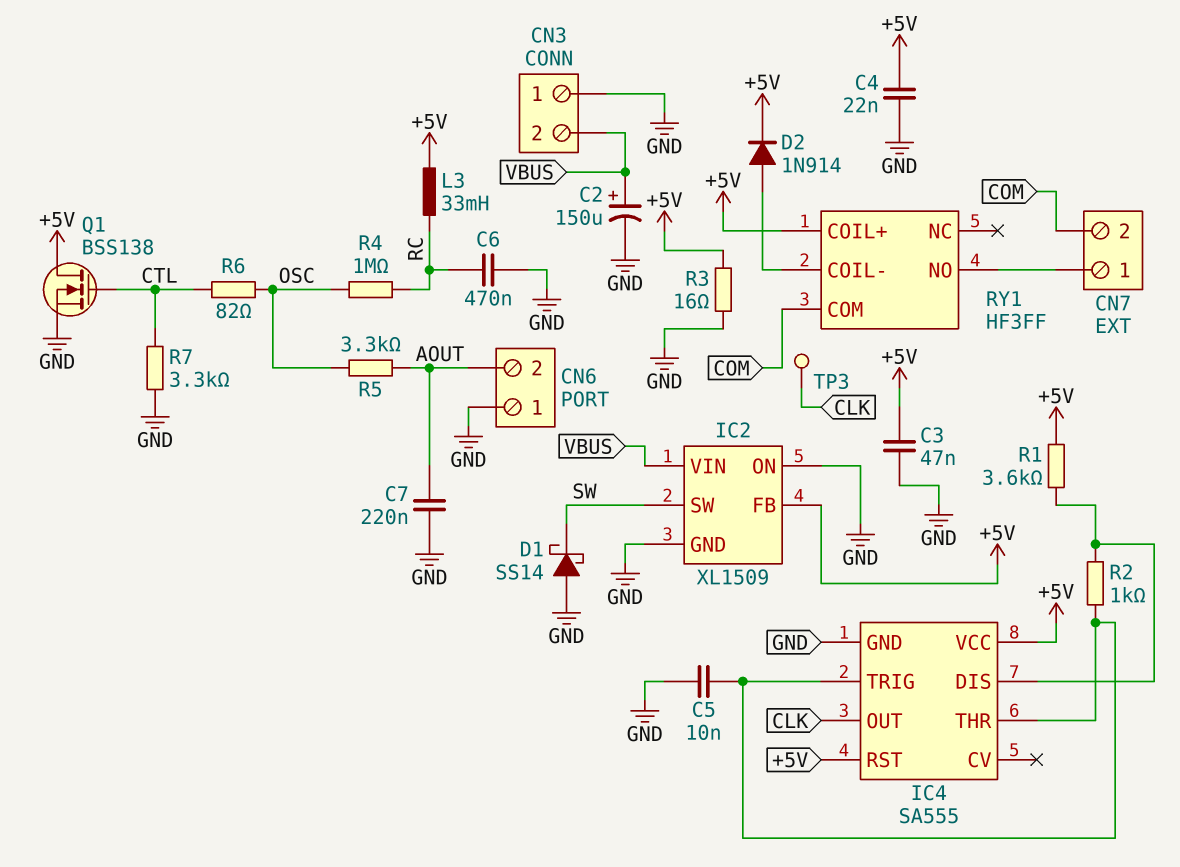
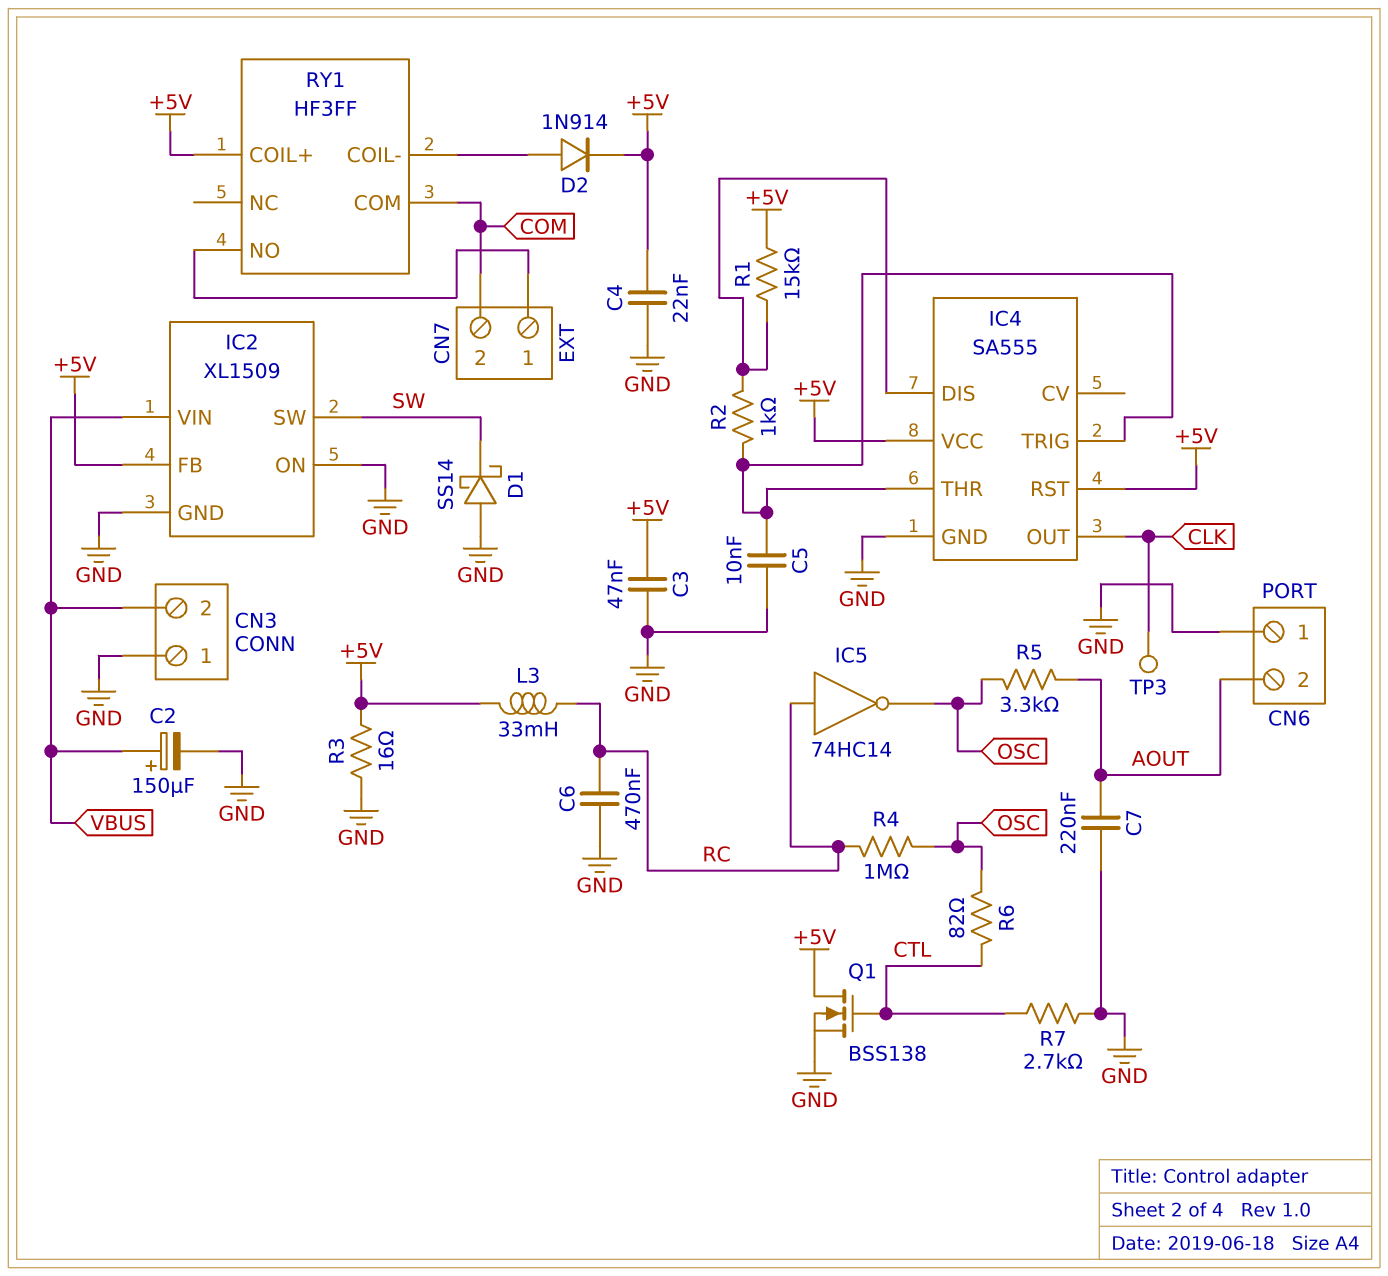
IC5: none -> NOT 74HC14 (in RC, out OSC)
R1: 3.6k (+5V, IC4/DIS) -> 15k (+5V, IC4/DIS)
R7: 3.3k (CTL, GND) -> 2.7k (CTL, GND)

